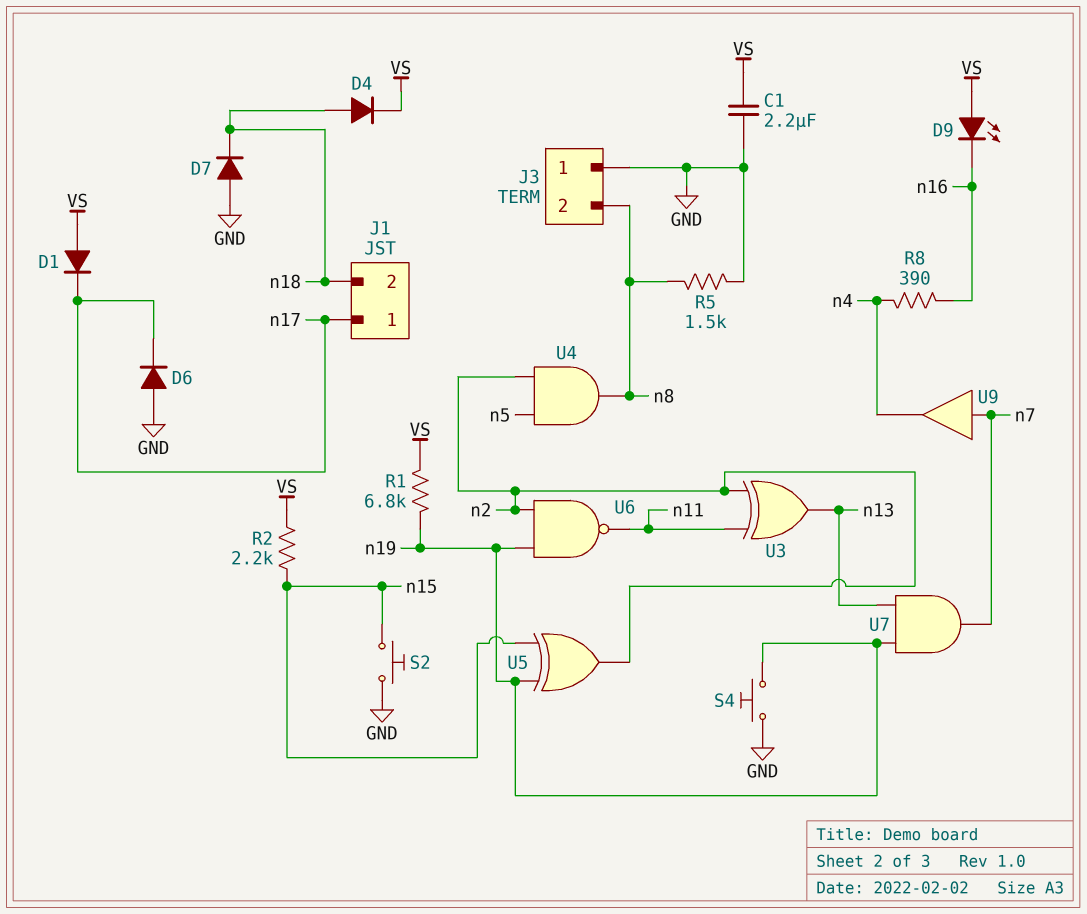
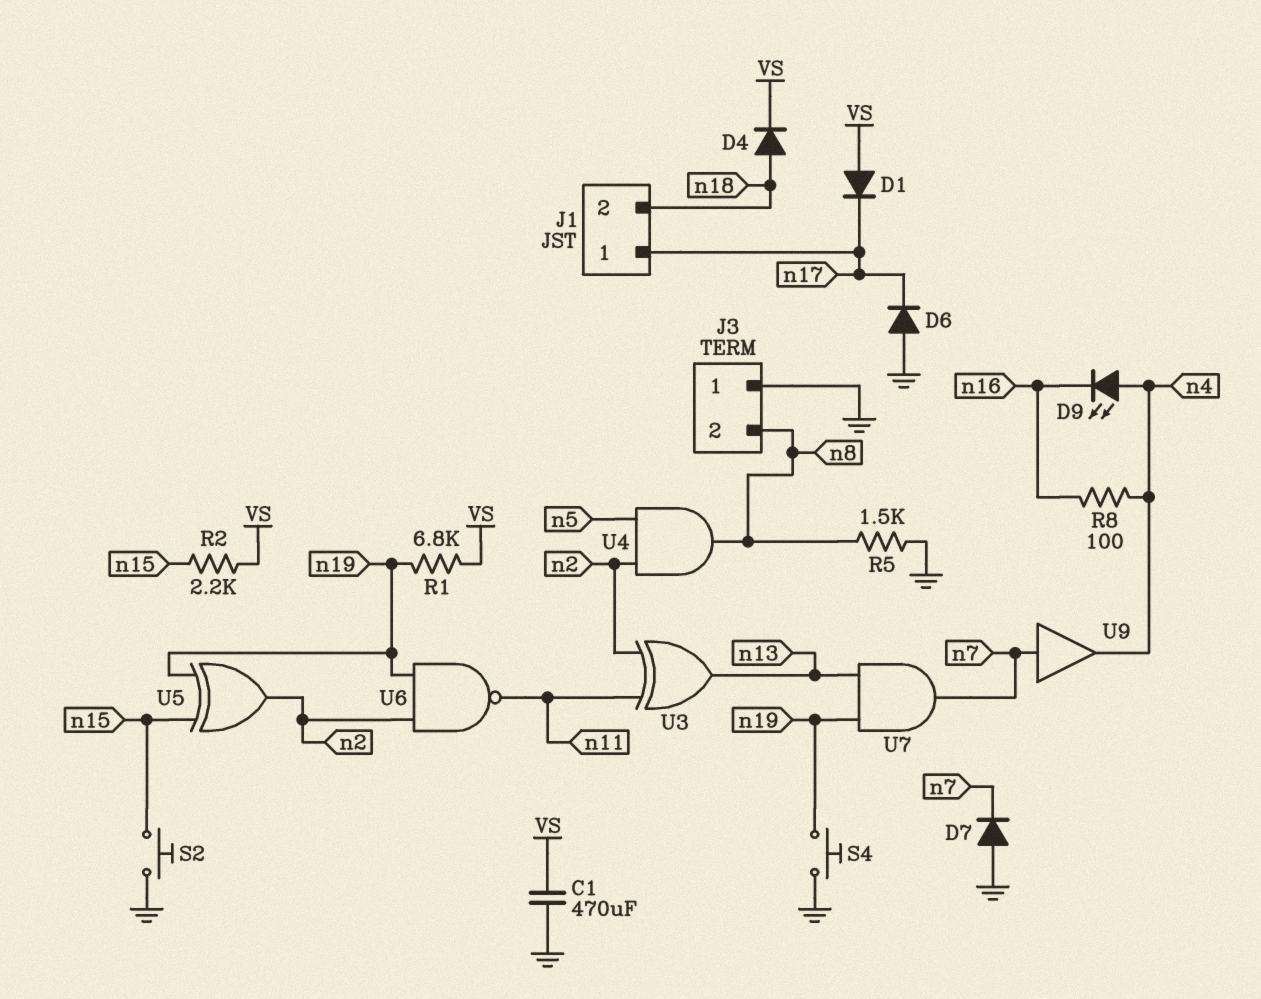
C1: 2.2uF (GND, VS) -> 470uF (GND, VS)
D7: diode (A GND, K n18) -> diode (A GND, K n7)
D9: LED (A VS, K n16) -> LED (A n4, K n16)
R8: 390 (n4, n16) -> 100 (n4, n16)

